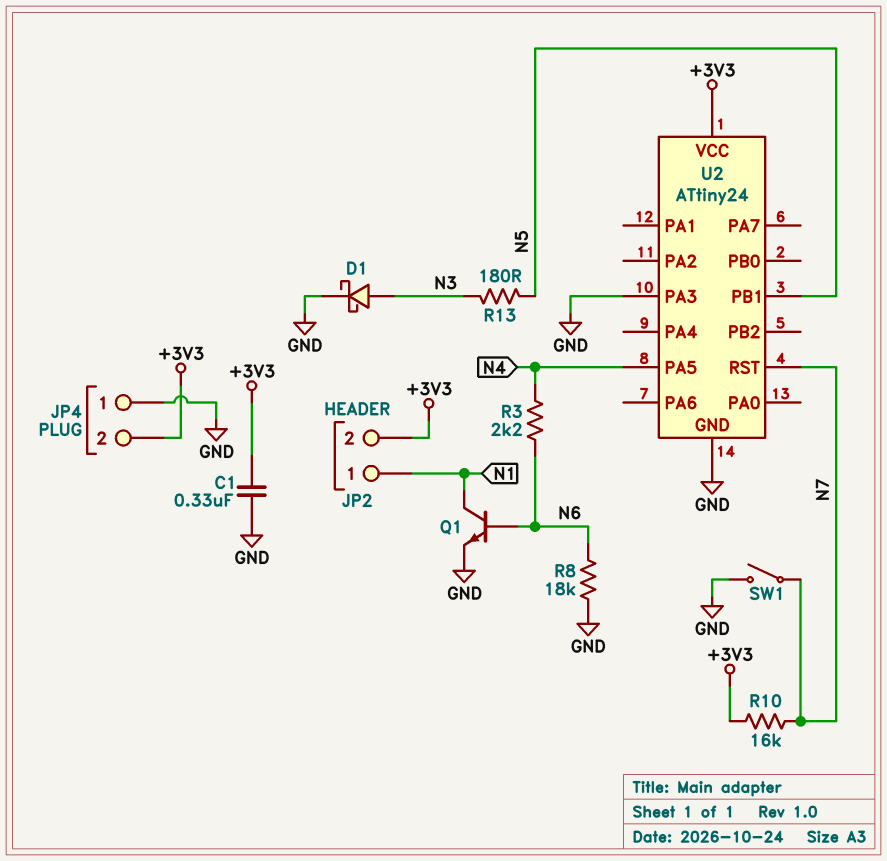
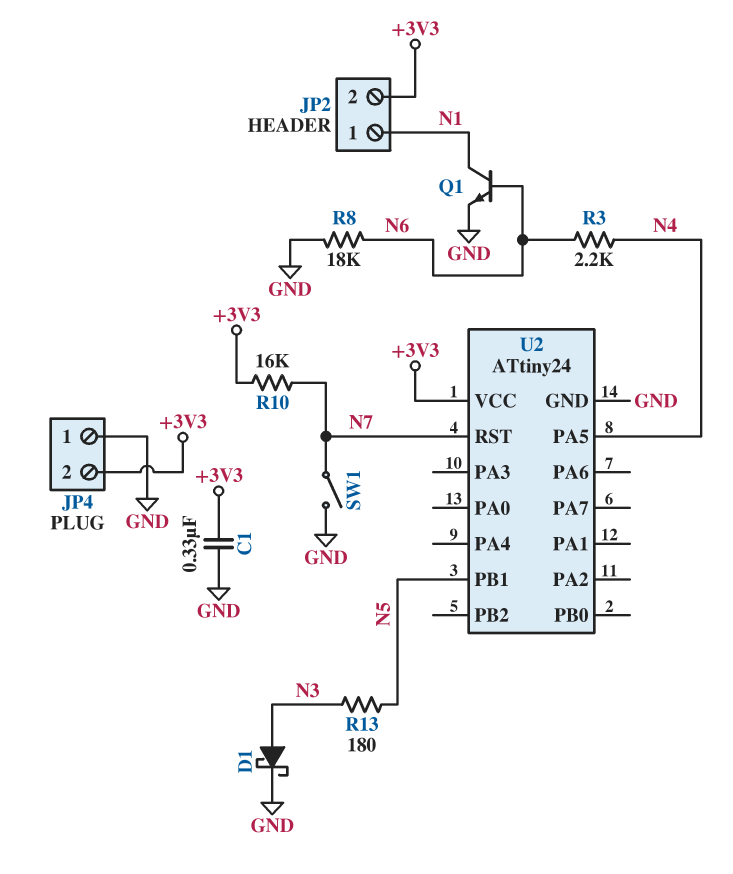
U2 pin PA3: GND -> none

